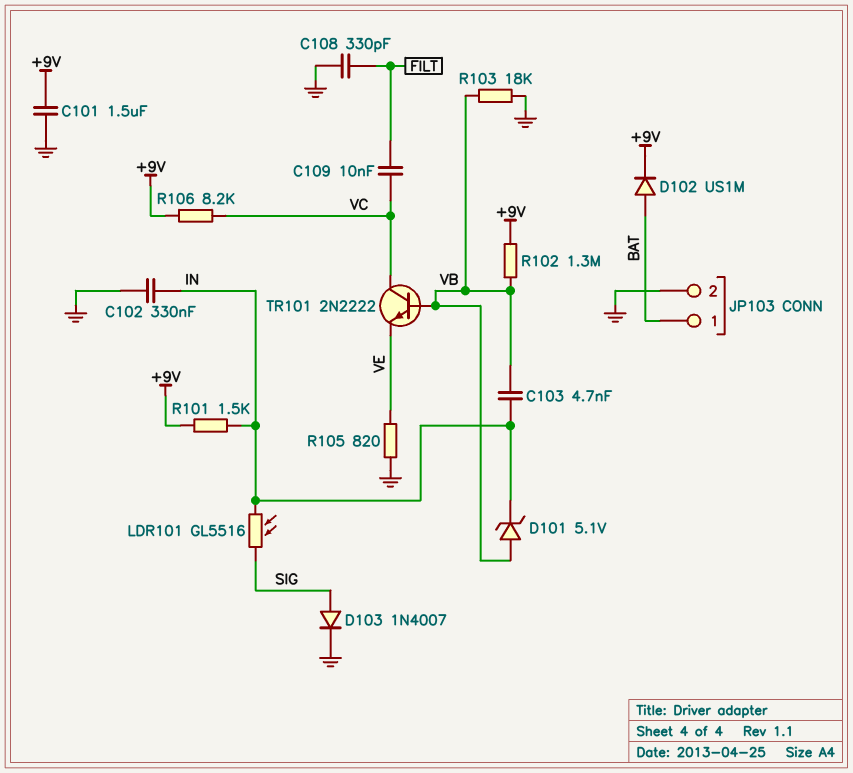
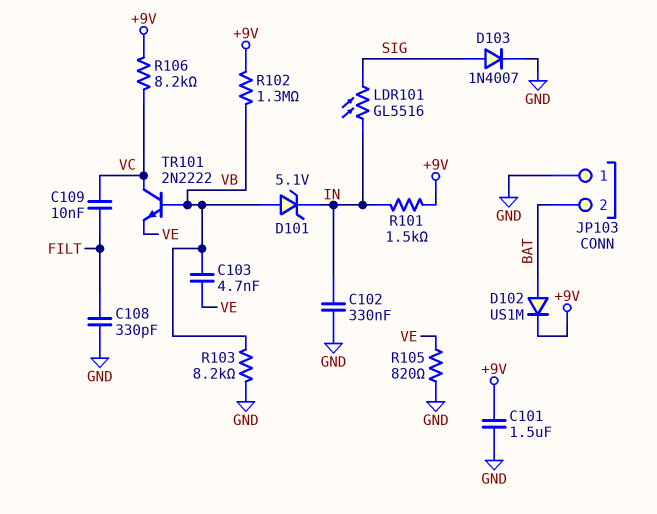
C103: 4.7nF (IN, VB) -> 4.7nF (VB, VE)
JP103 pin 1: BAT -> GND
JP103 pin 2: GND -> BAT
R103: 18k (GND, VB) -> 8.2k (GND, VB)

